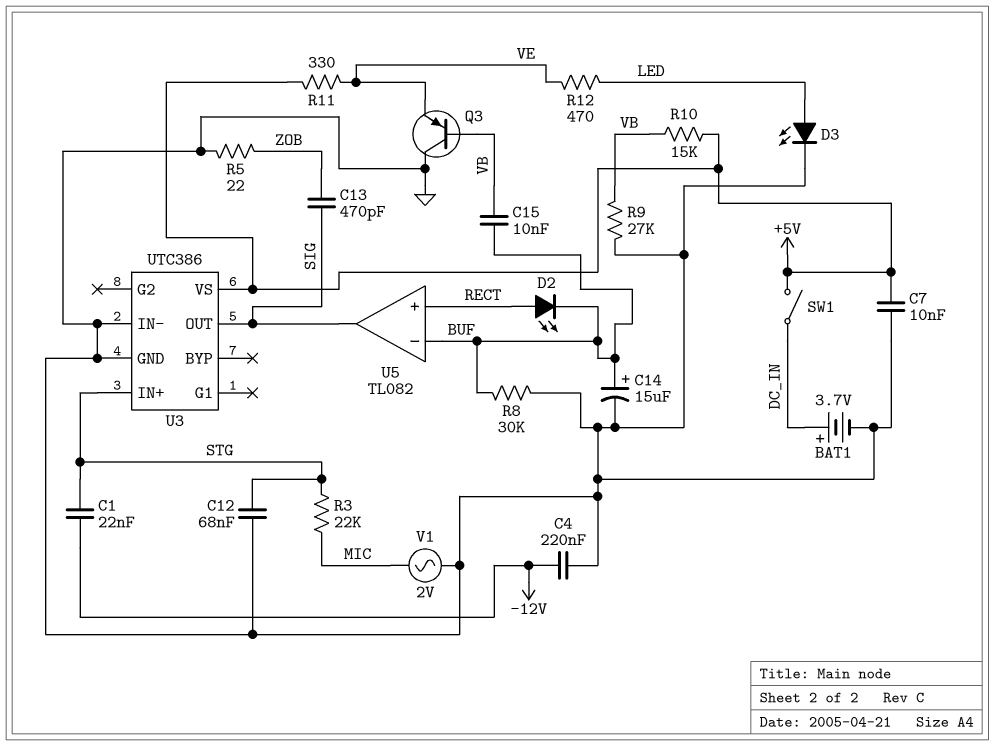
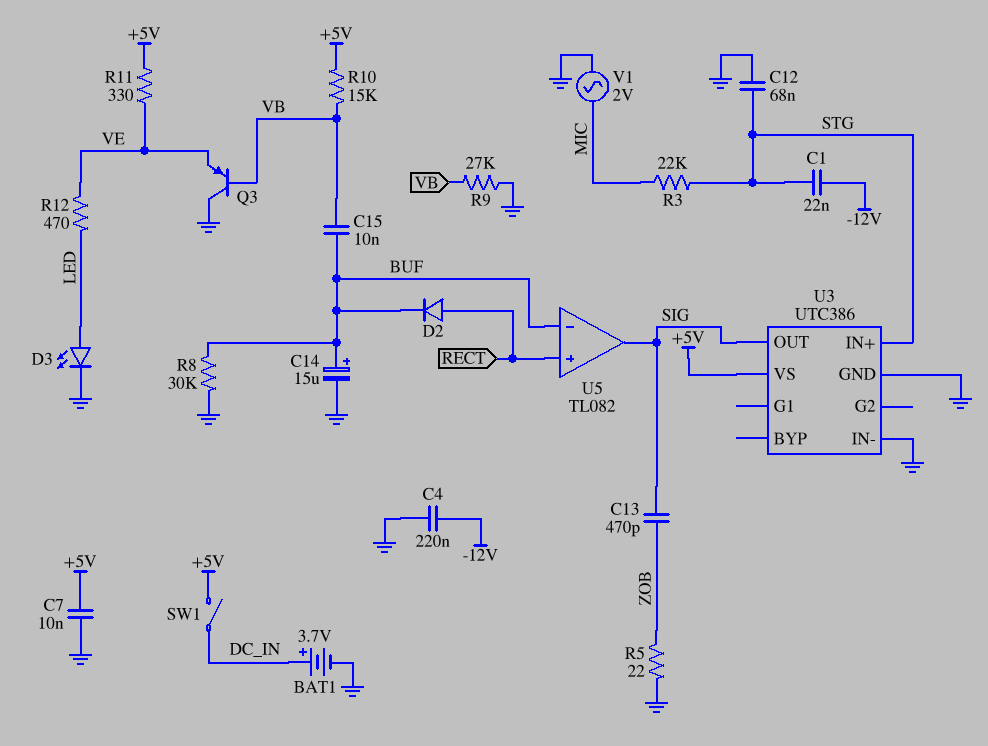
D2: LED (A RECT, K BUF) -> diode (A RECT, K BUF)

